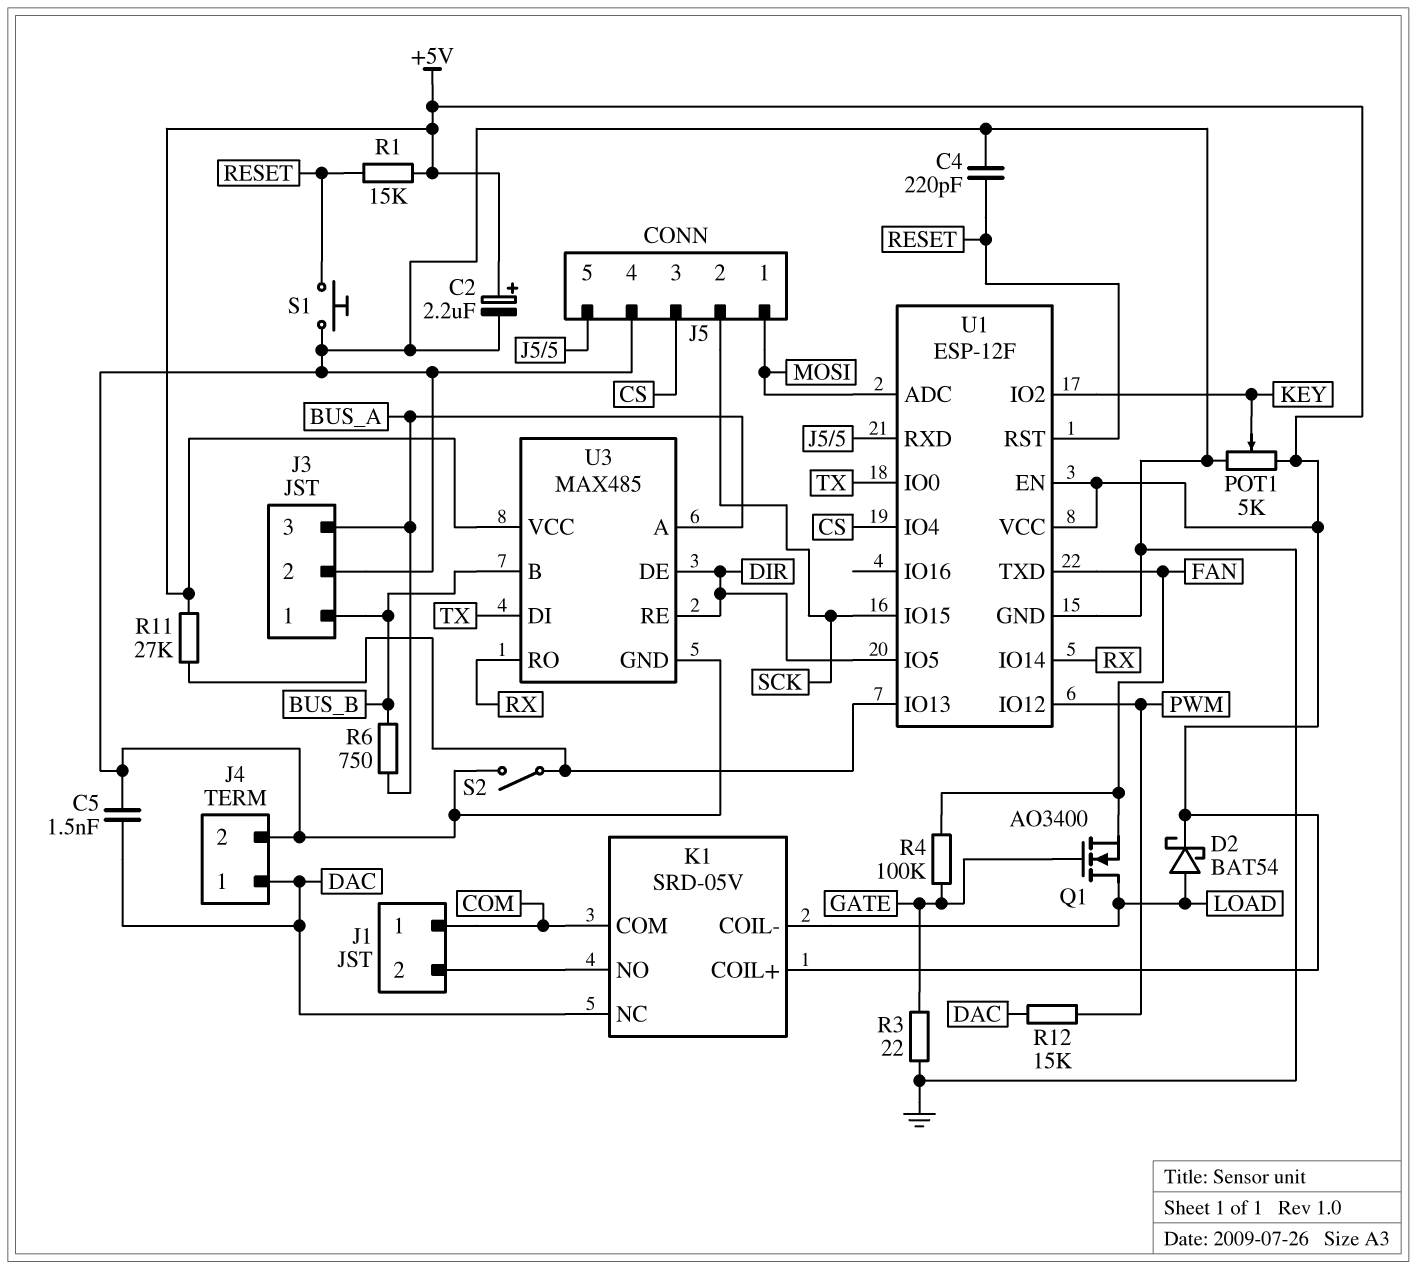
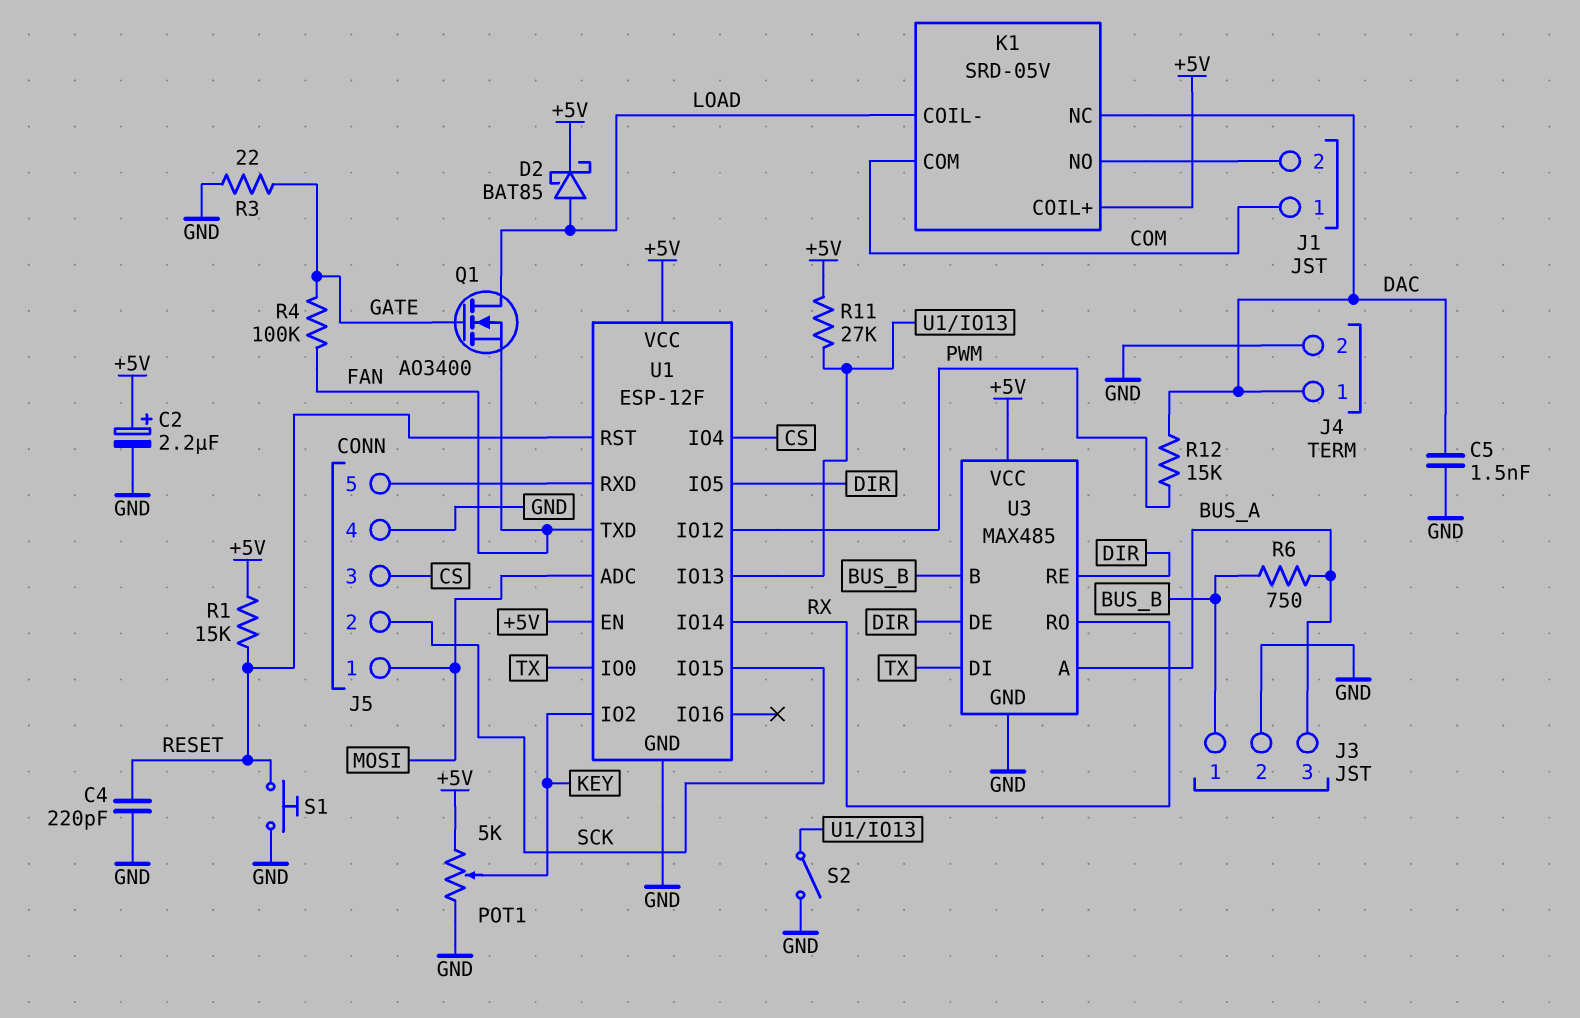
D2: schottky BAT54 (A LOAD, K +5V) -> schottky BAT85 (A LOAD, K +5V)

